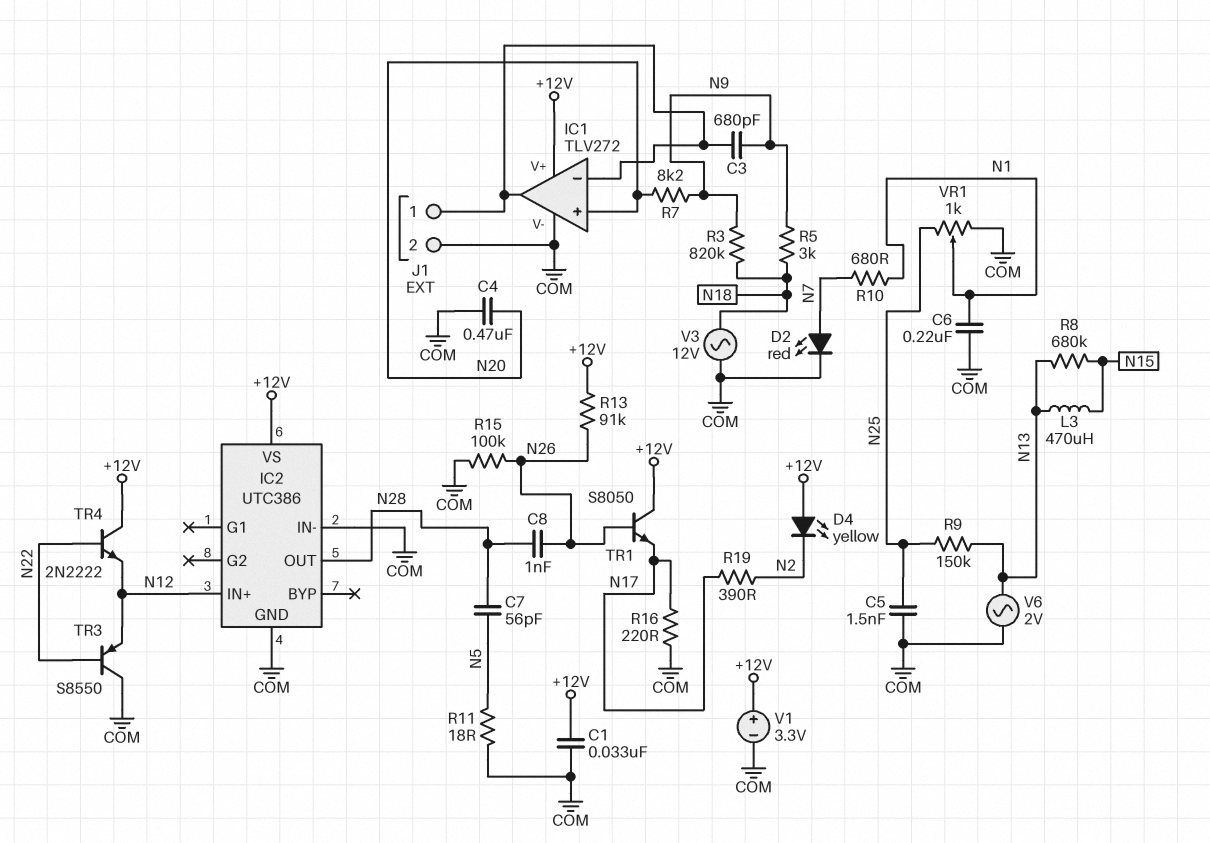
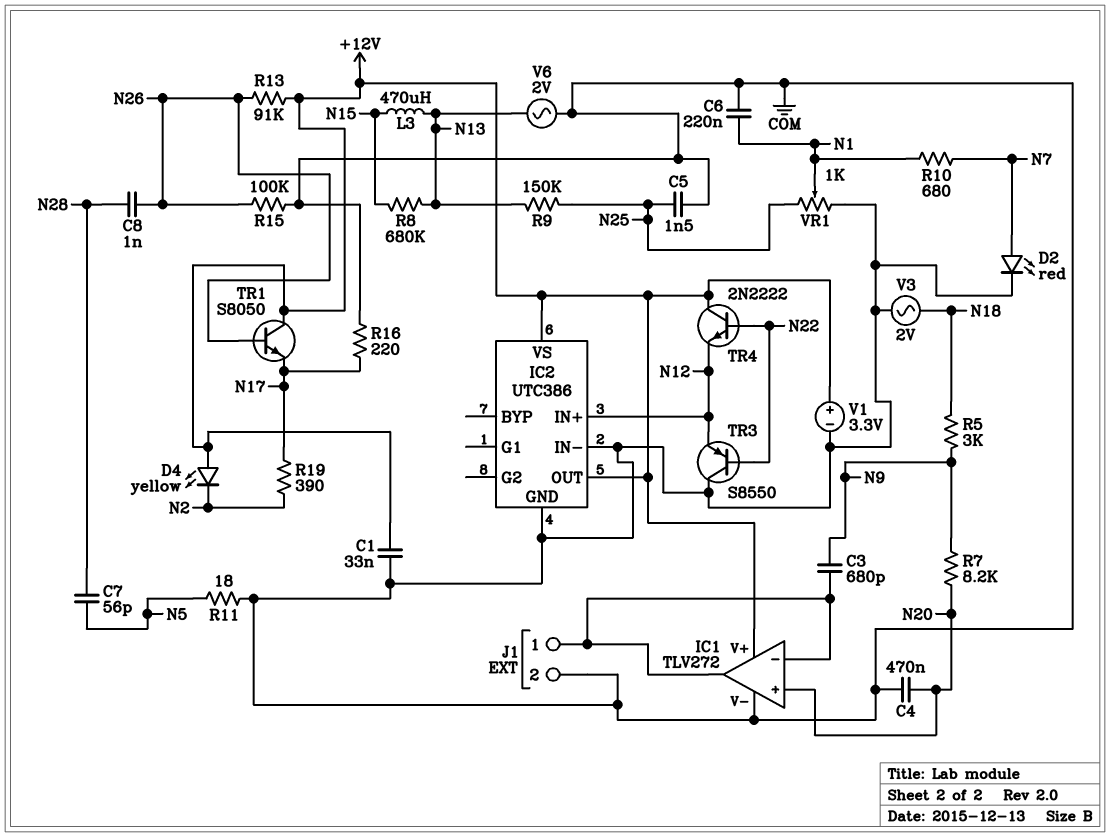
IC2 pin OUT: N28 -> +12V
R3: 820k (N9, N18) -> none
V3: AC 12V (COM, N18) -> AC 2V (COM, N18)

